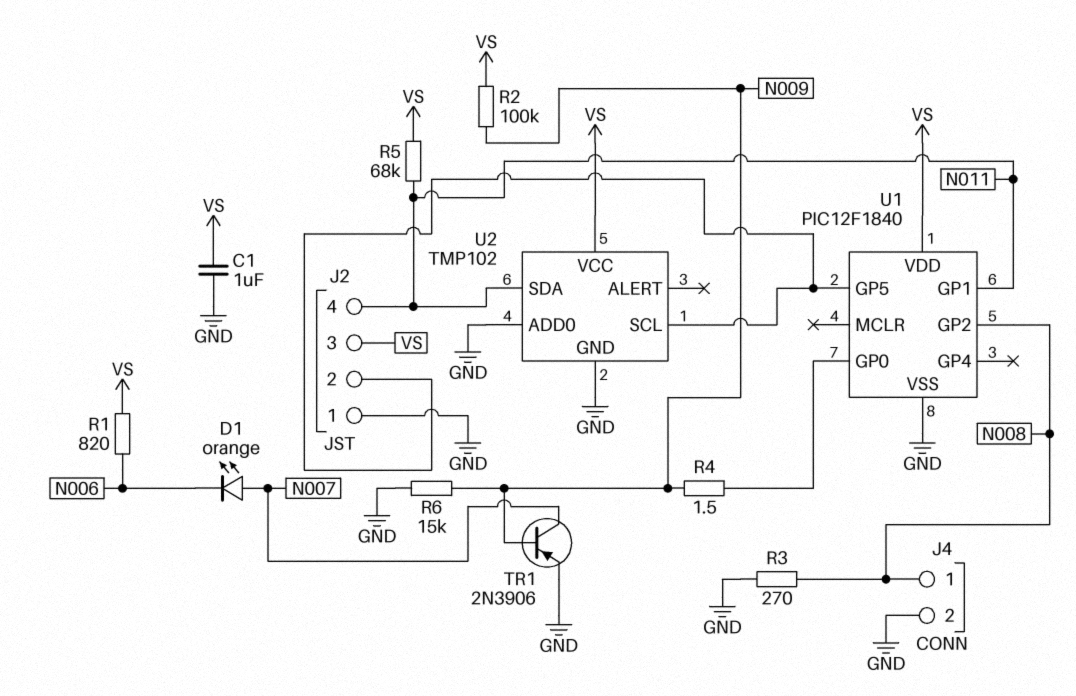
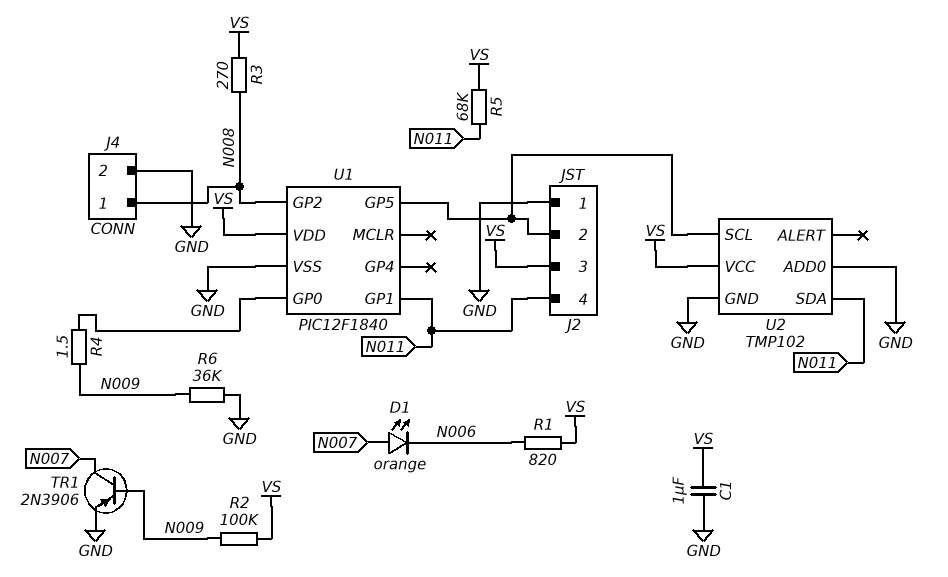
R3: 270 (GND, N008) -> 270 (N008, VS)
R6: 15k (GND, N009) -> 36k (GND, N009)

